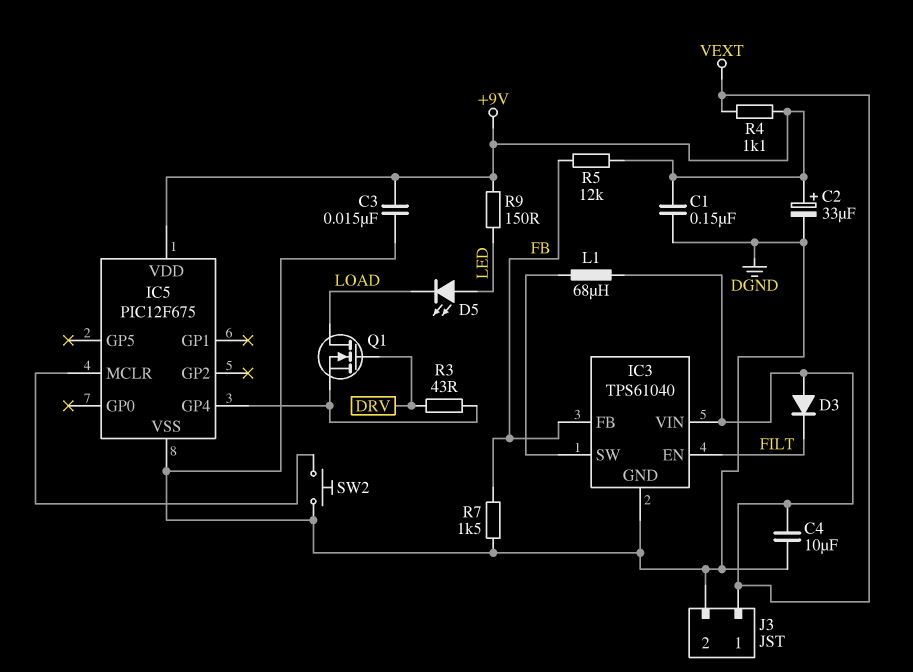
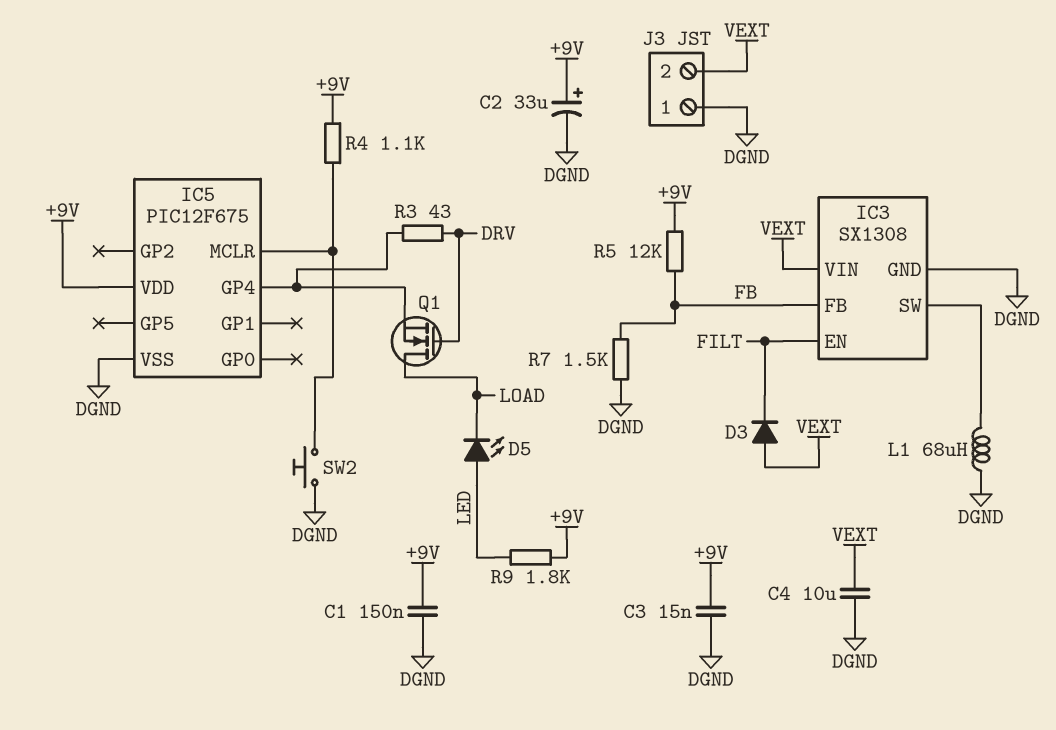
IC3: TPS61040 -> SX1308
J3 pin 1: VEXT -> DGND
J3 pin 2: DGND -> VEXT
L1: 68uH (IC3/SW, VEXT) -> 68uH (DGND, IC3/SW)
R4: 1.1k (+9V, VEXT) -> 1.1k (+9V, IC5/MCLR)
R9: 150 (+9V, LED) -> 1.8k (+9V, LED)

